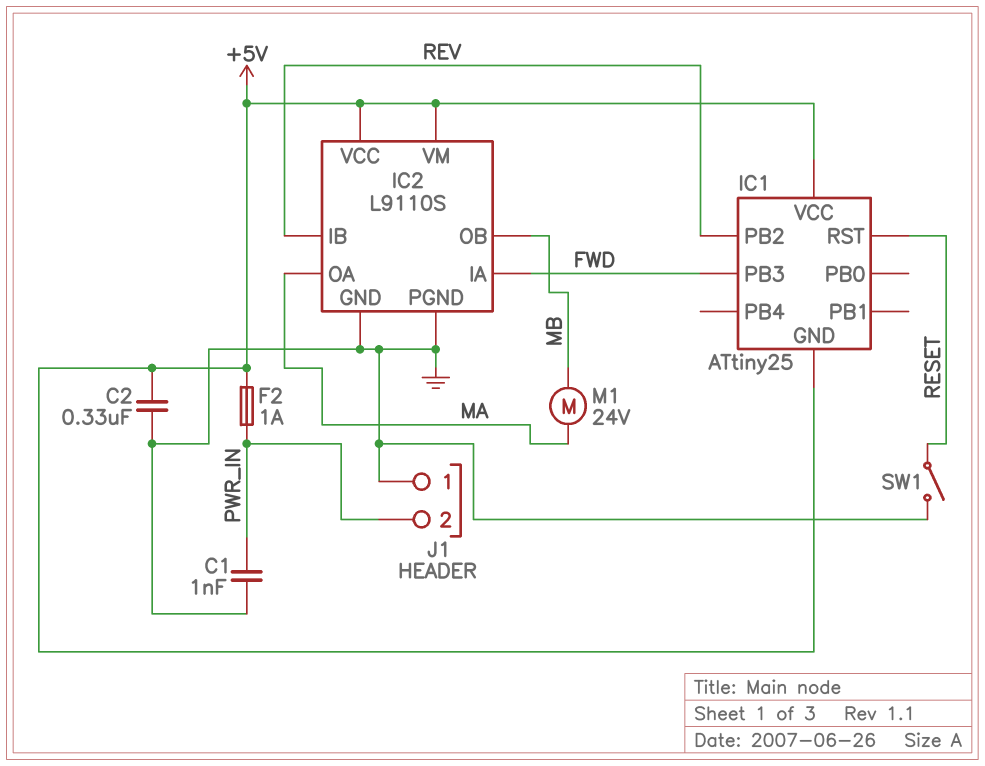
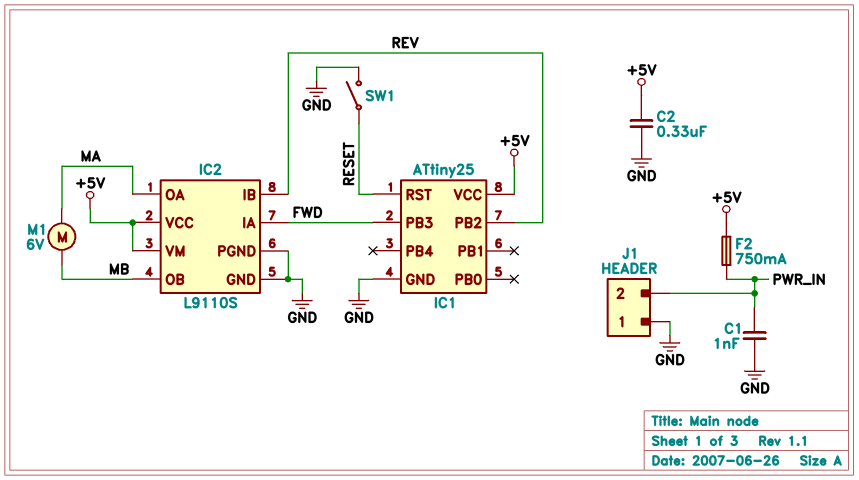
F2: 1A (+5V, PWR_IN) -> 750mA (+5V, PWR_IN)
IC1 pin GND: +5V -> GND
M1: motor 24V (MA, MB) -> motor 6V (MA, MB)

